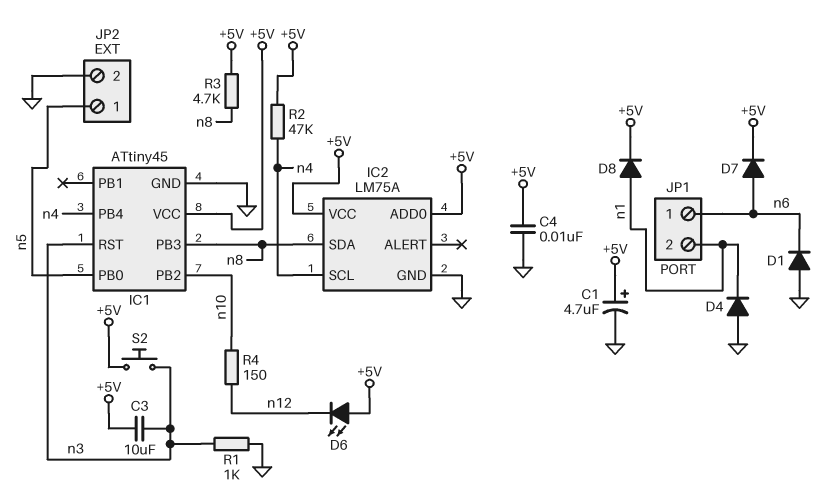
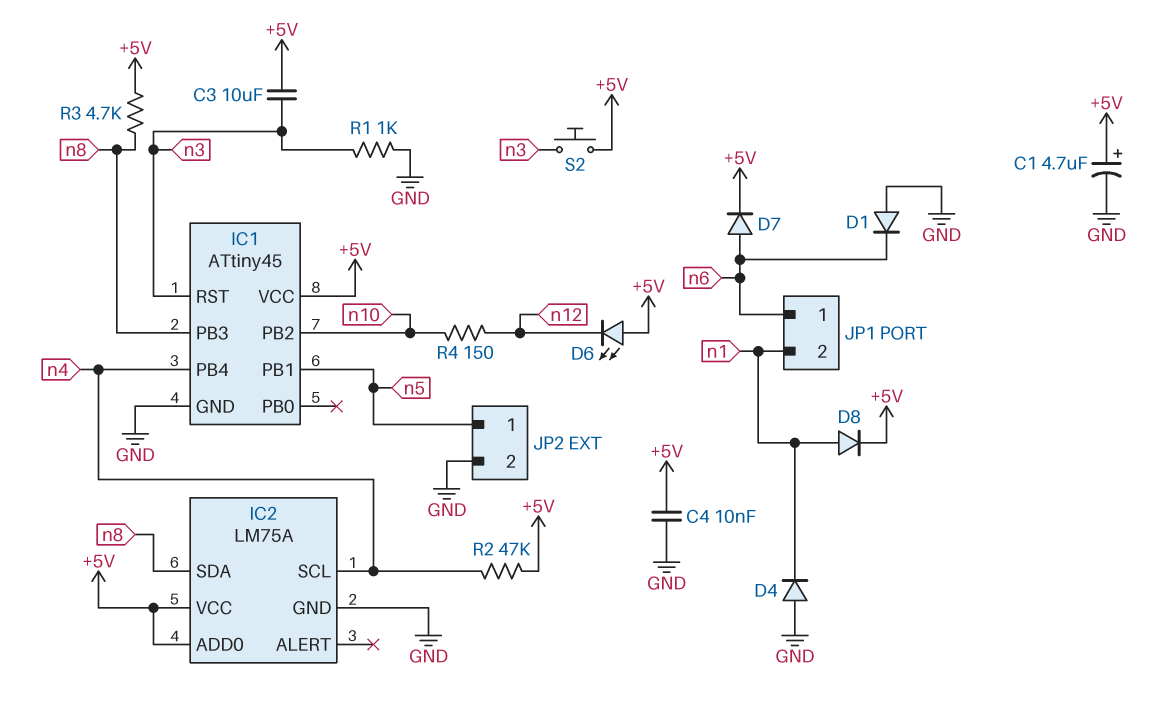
IC1 pin PB0: n5 -> none
IC1 pin PB1: none -> n5

